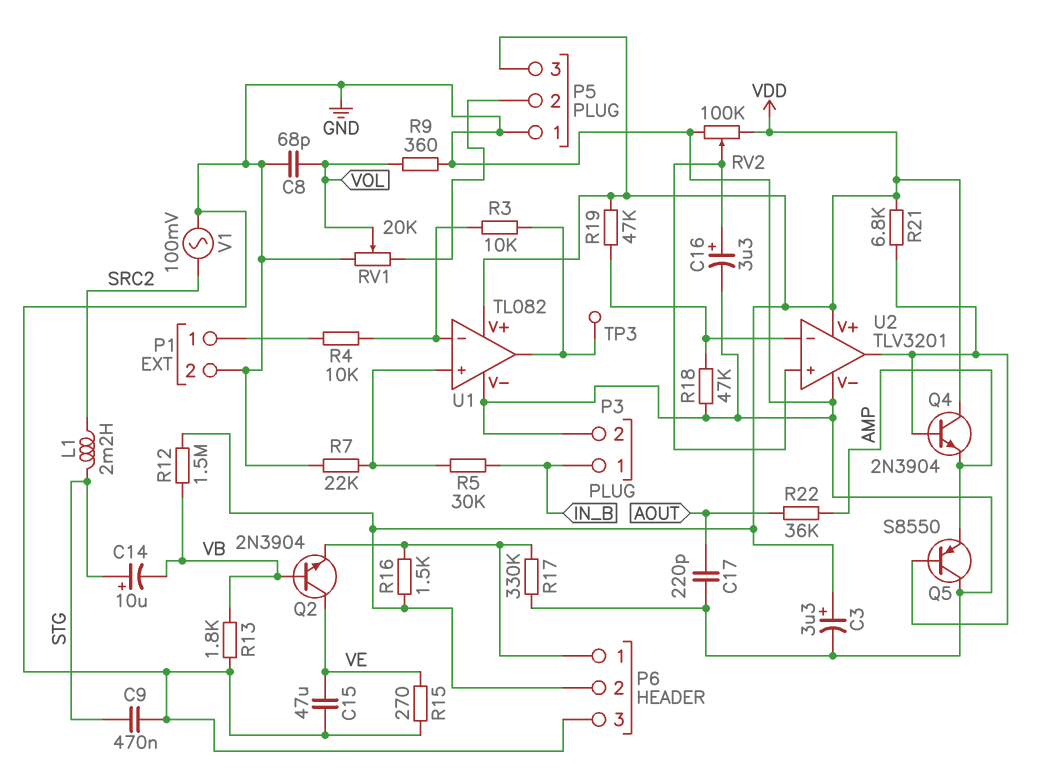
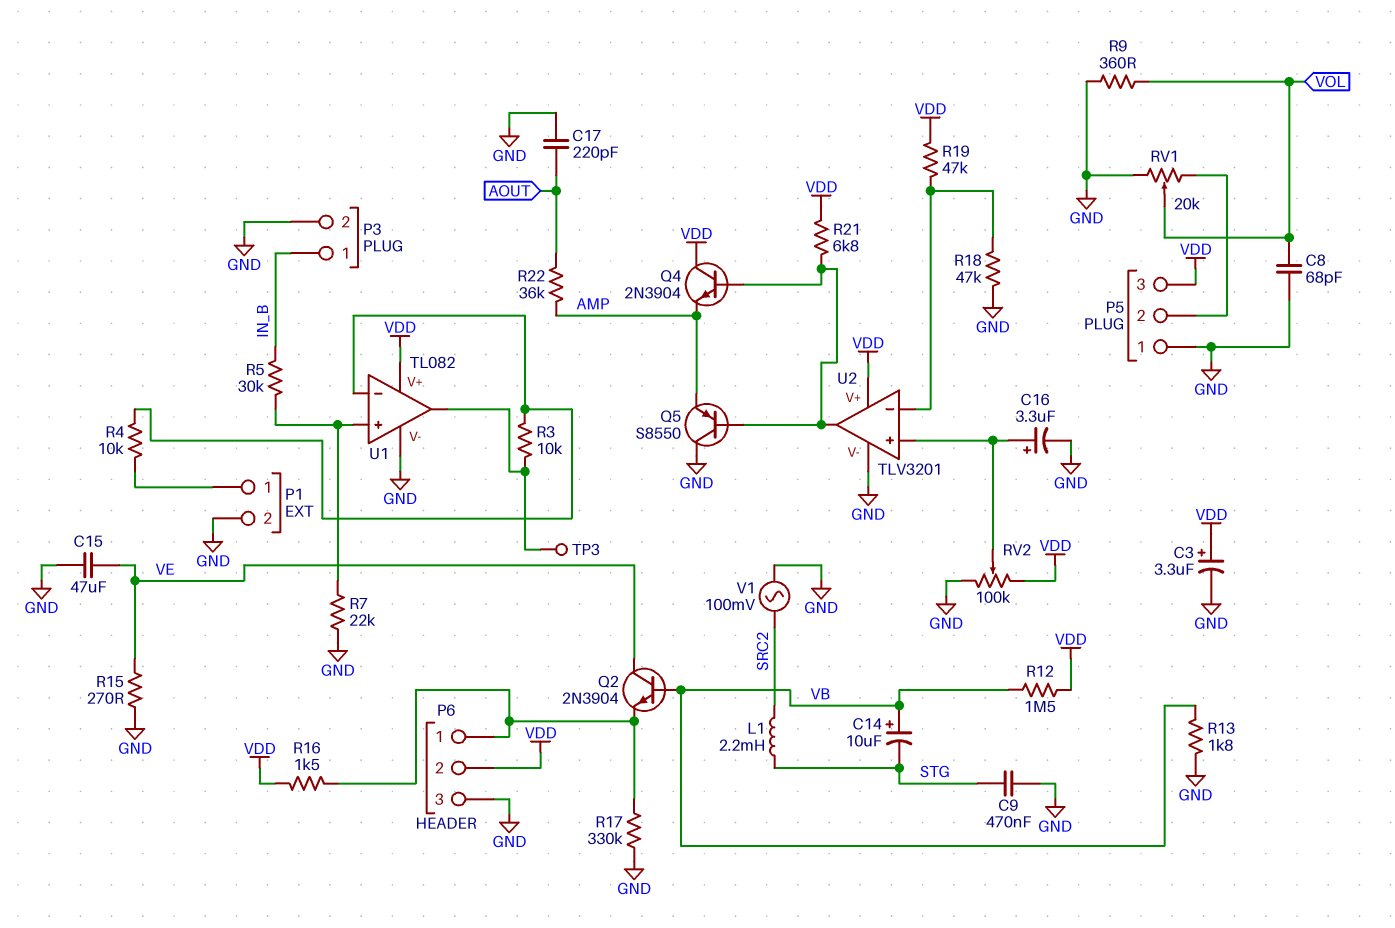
C14: 10uF (plus STG, minus VB) -> 10uF (plus VB, minus STG)

